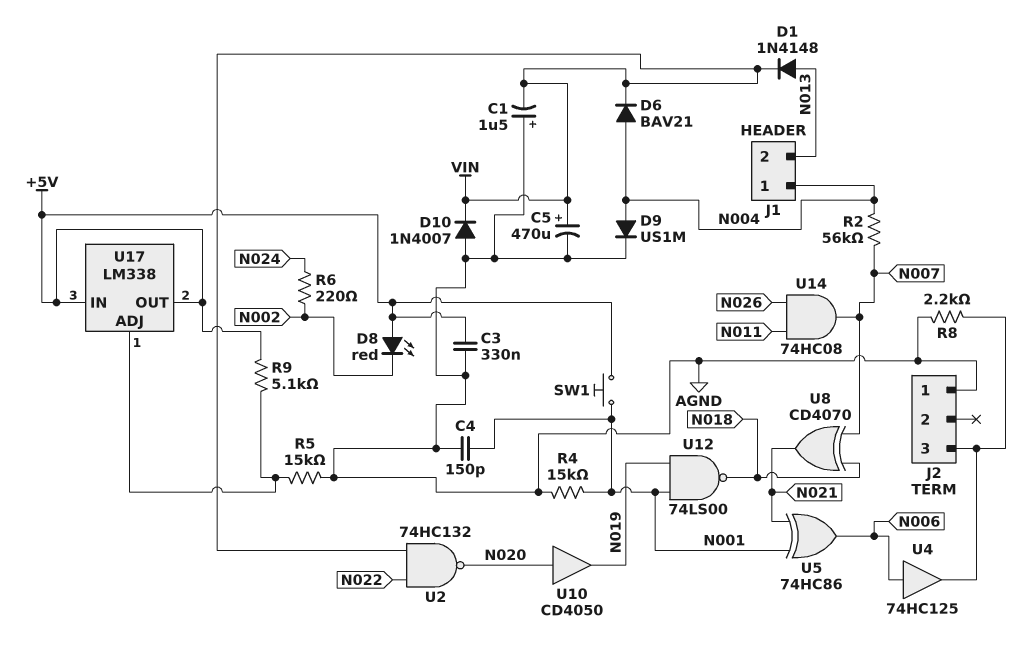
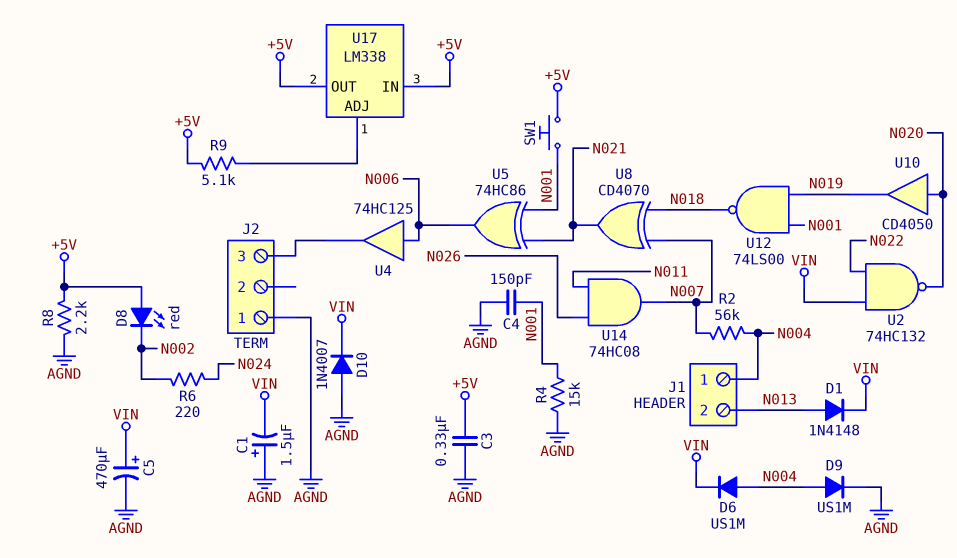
D6: diode BAV21 (A N004, K VIN) -> diode US1M (A N004, K VIN)
R5: 15k (AGND, U17/ADJ) -> none
R8: 2.2k (AGND, J2/3) -> 2.2k (+5V, AGND)

